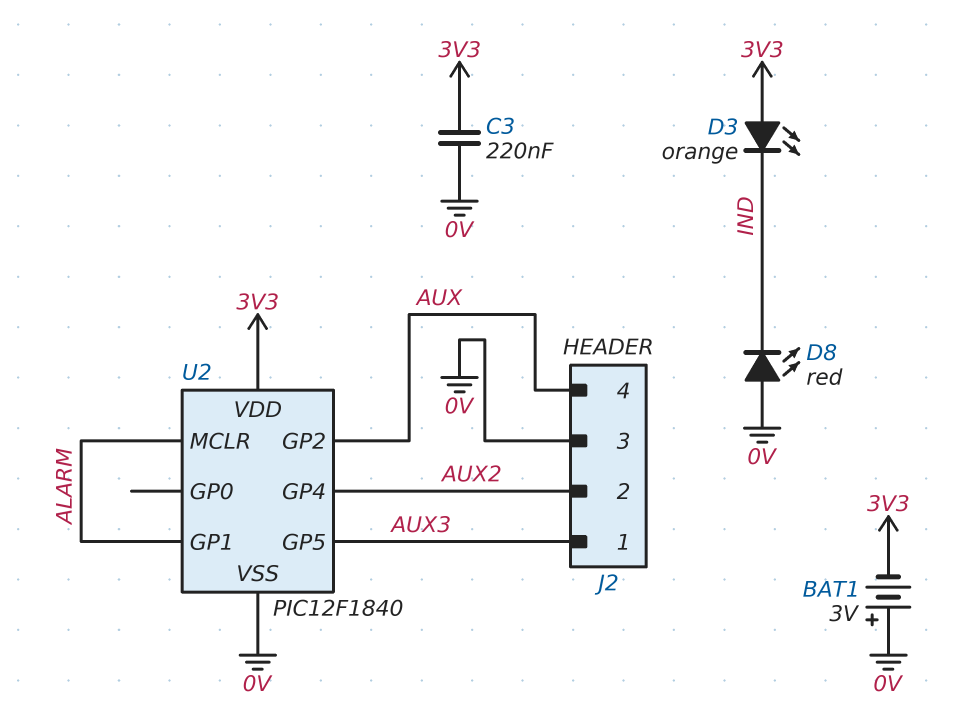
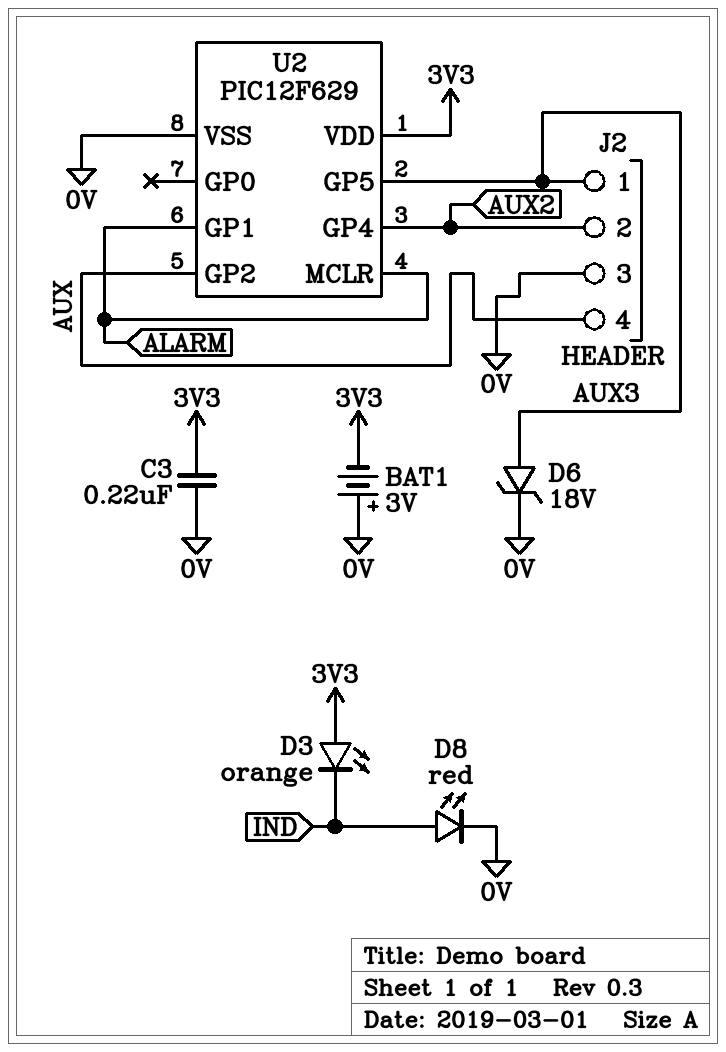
D6: none -> zener 18V (A AUX3, K 0V)
D8: LED red (A 0V, K IND) -> LED red (A IND, K 0V)
U2: PIC12F1840 -> PIC12F629

